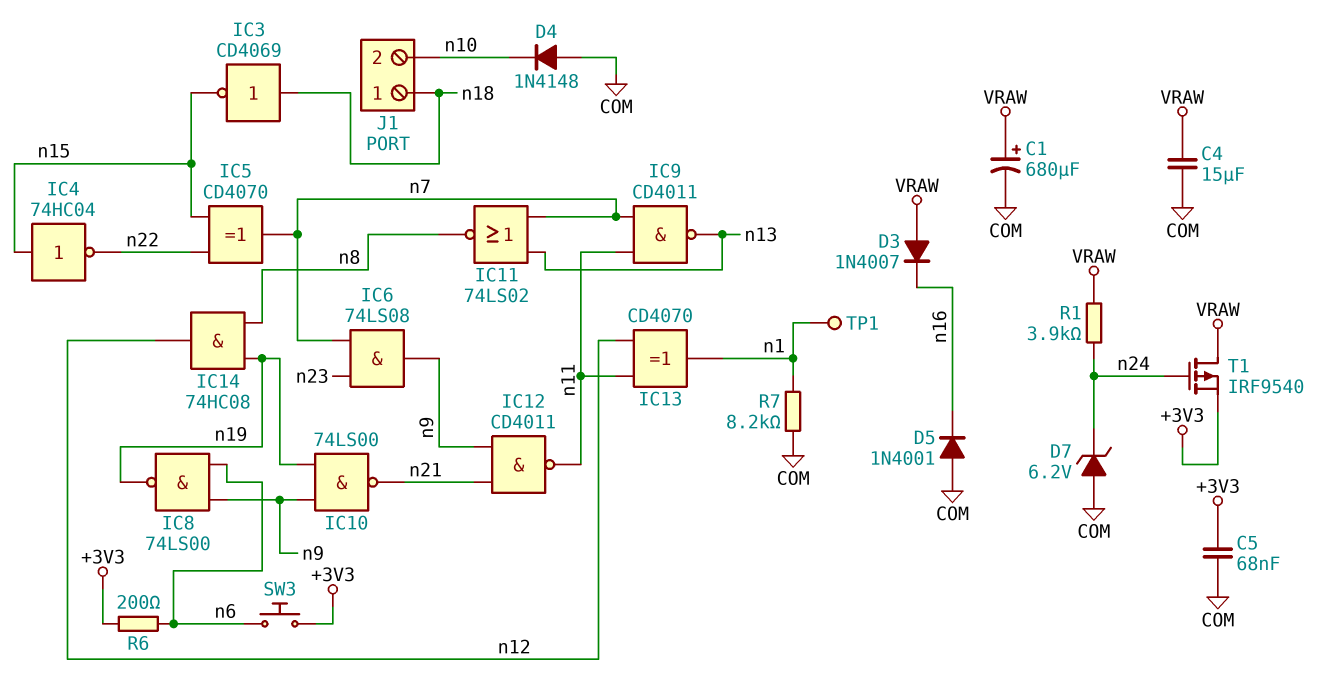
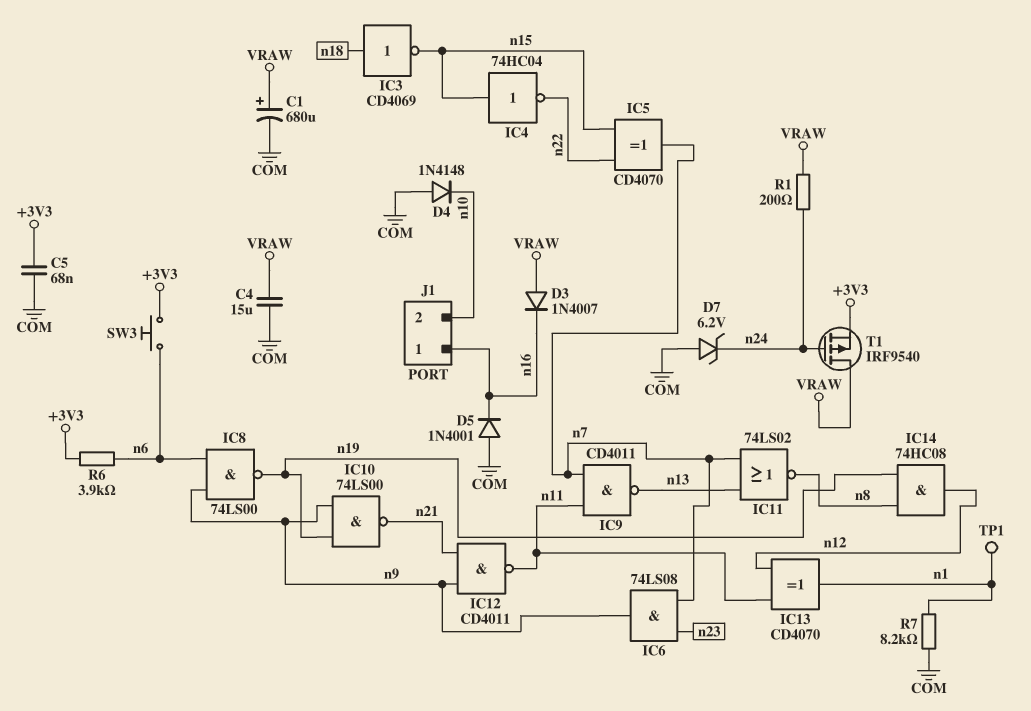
J1 pin 1: n18 -> n16
R1: 3.9k (VRAW, n24) -> 200 (VRAW, n24)
R6: 200 (+3V3, n6) -> 3.9k (+3V3, n6)

